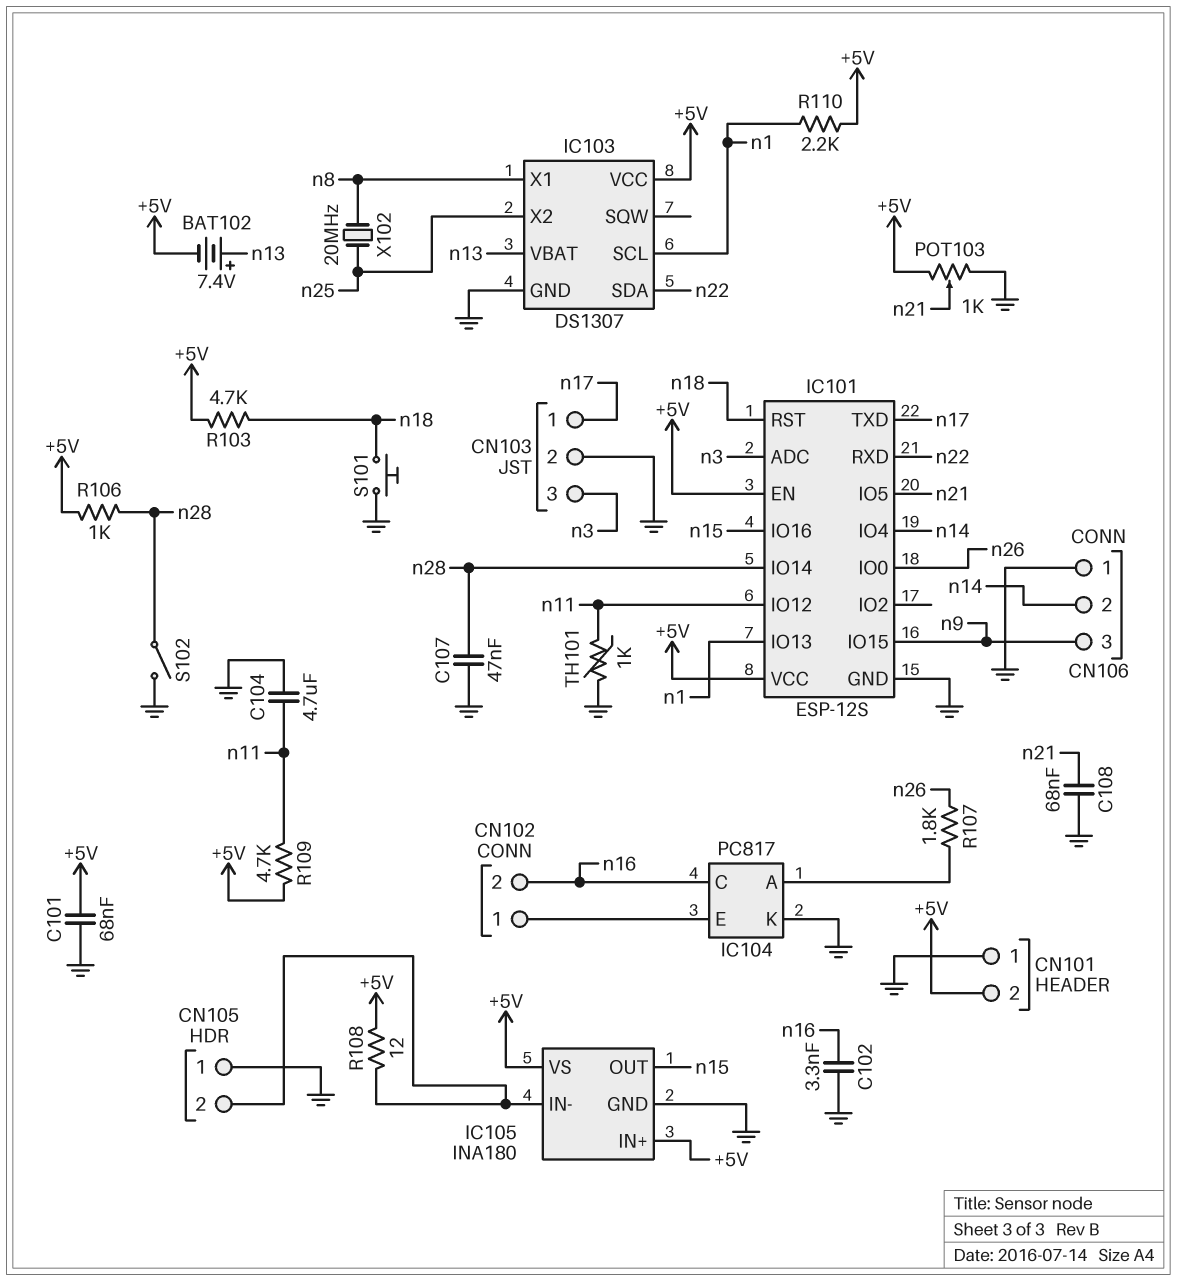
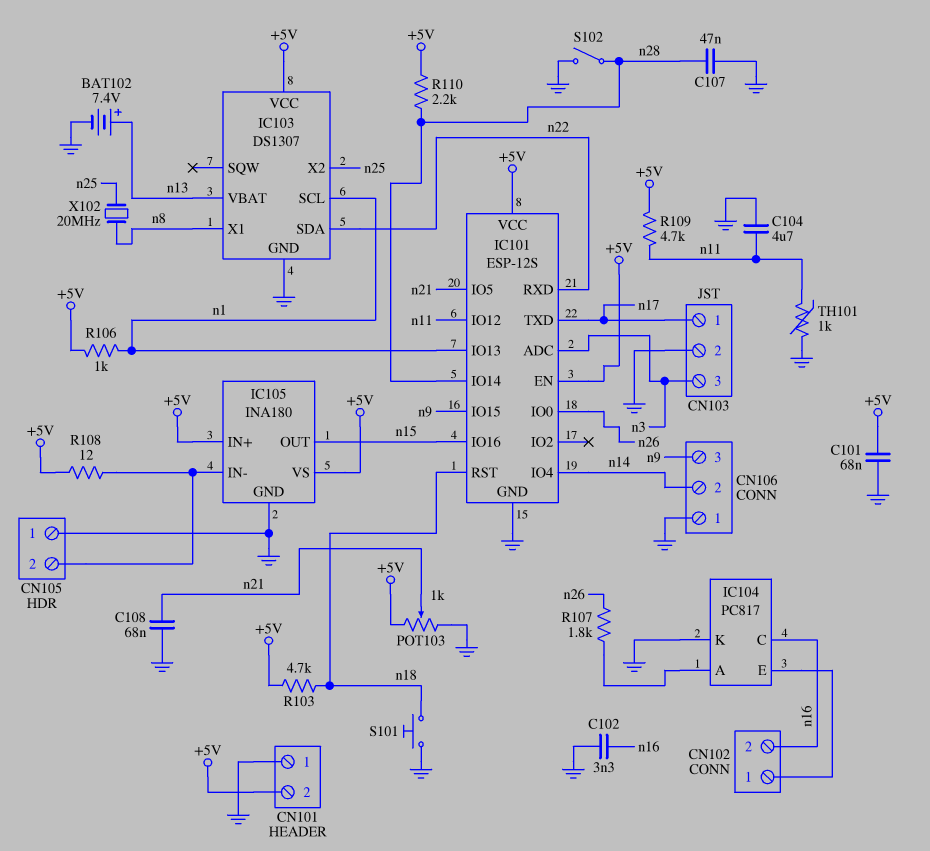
BAT102: 7.4V (plus n13, minus +5V) -> 7.4V (plus n13, minus GND)
R106: 1k (+5V, n28) -> 1k (+5V, n1)
R110: 2.2k (+5V, n1) -> 2.2k (+5V, n28)

